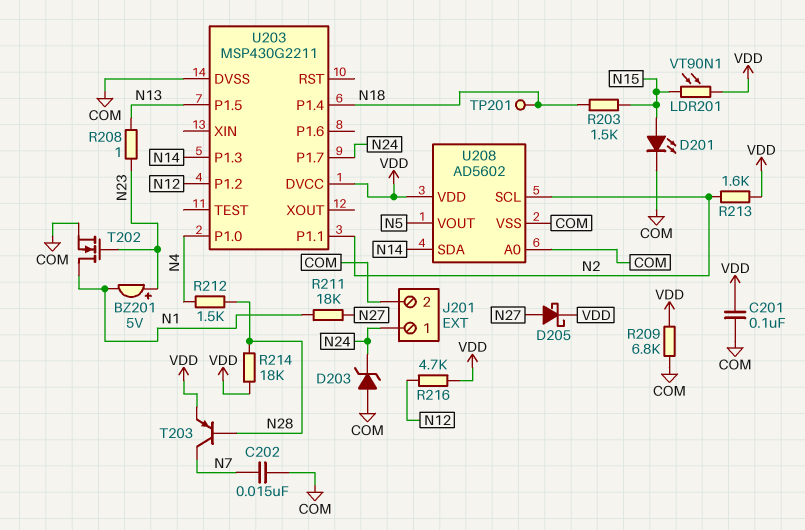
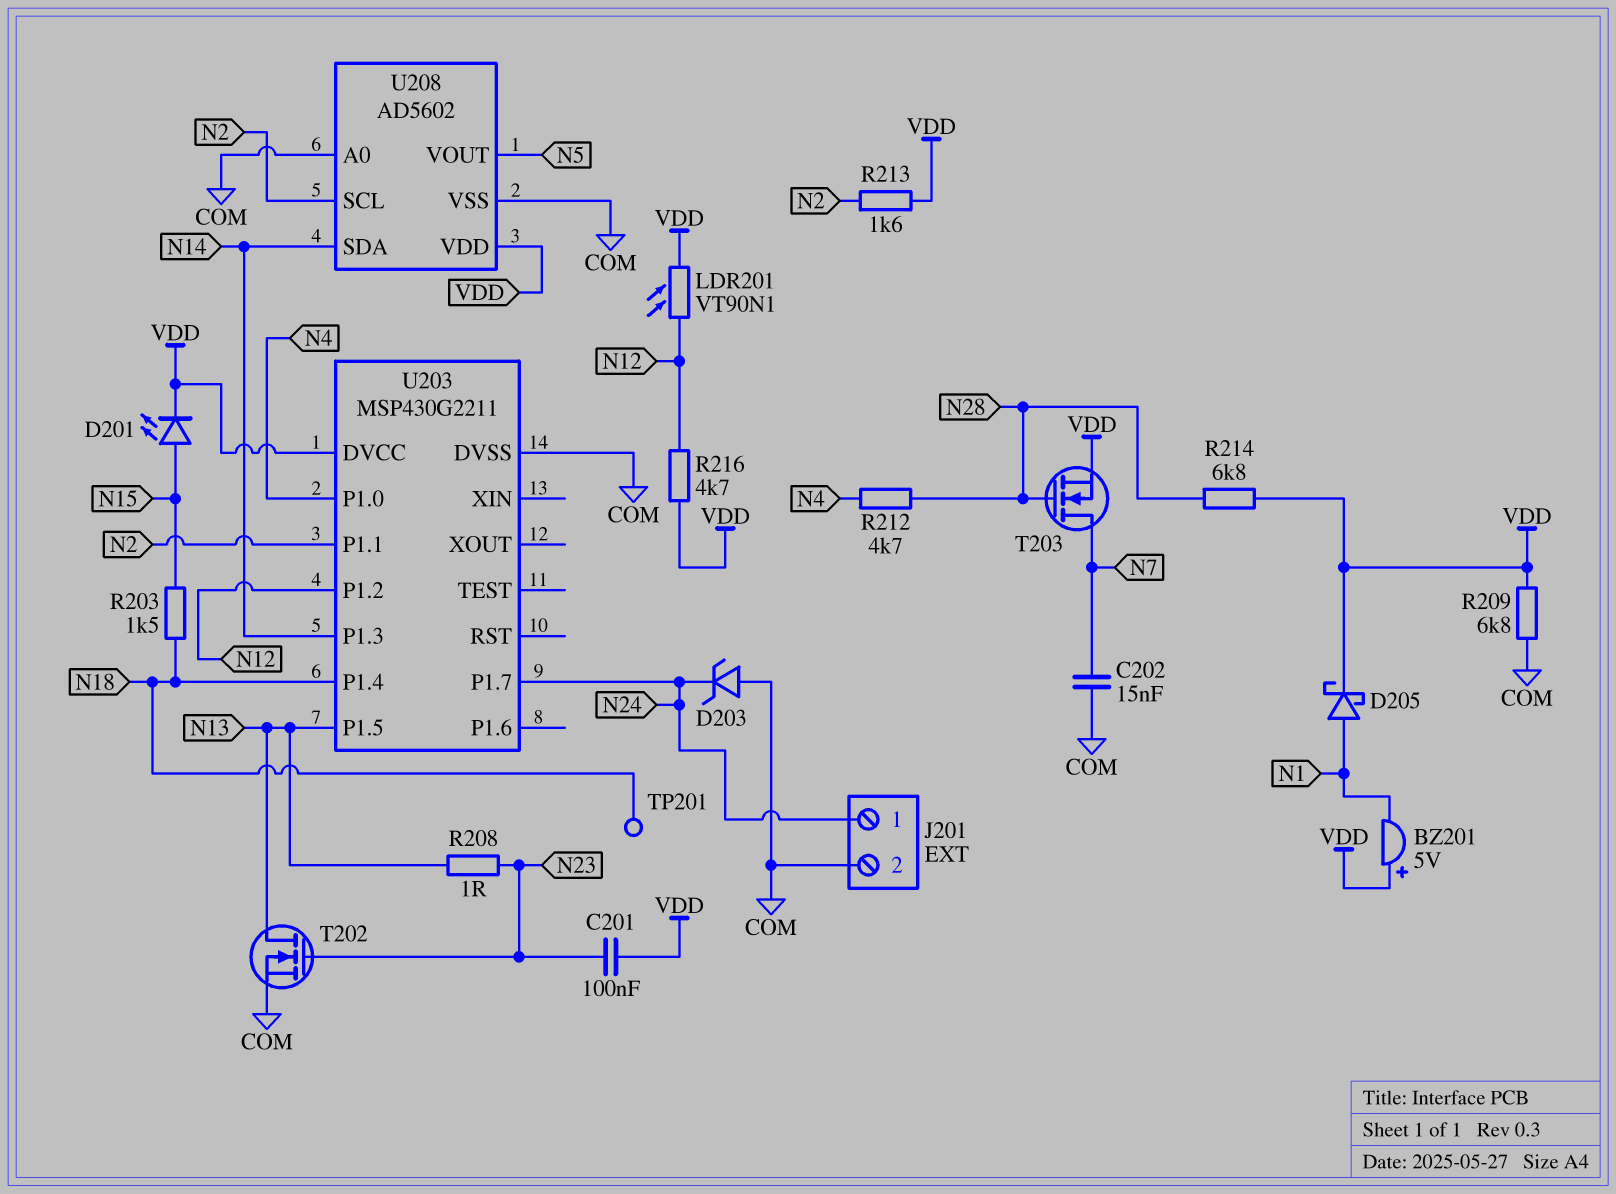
BZ201: buzzer 5V (plus N23, minus N1) -> buzzer 5V (plus VDD, minus N1)
C201: 100nF (COM, VDD) -> 100nF (N23, VDD)
D201: LED (A N15, K COM) -> LED (A N15, K VDD)
D205: schottky (A N27, K VDD) -> schottky (A N1, K VDD)
LDR201: VT90N1 (N15, VDD) -> VT90N1 (N12, VDD)
R211: 18k (N1, N27) -> none
R212: 1.5k (N4, N28) -> 4.7k (N4, N28)
R214: 18k (N28, VDD) -> 6.8k (N28, VDD)
T202: NMOS (G N23, D N1, S COM) -> NMOS (G N23, D N13, S COM)
T203: PNP (B N28, C N7, E VDD) -> NMOS (G N28, D N7, S VDD)

